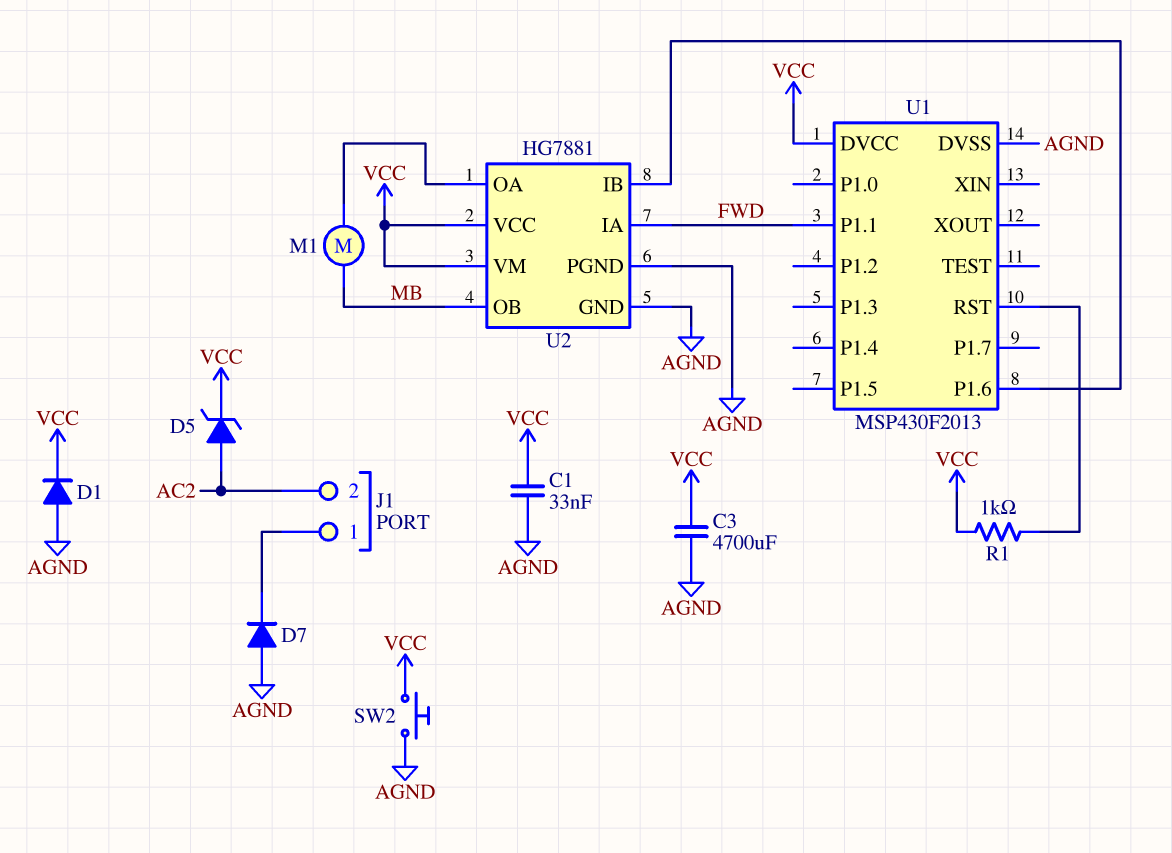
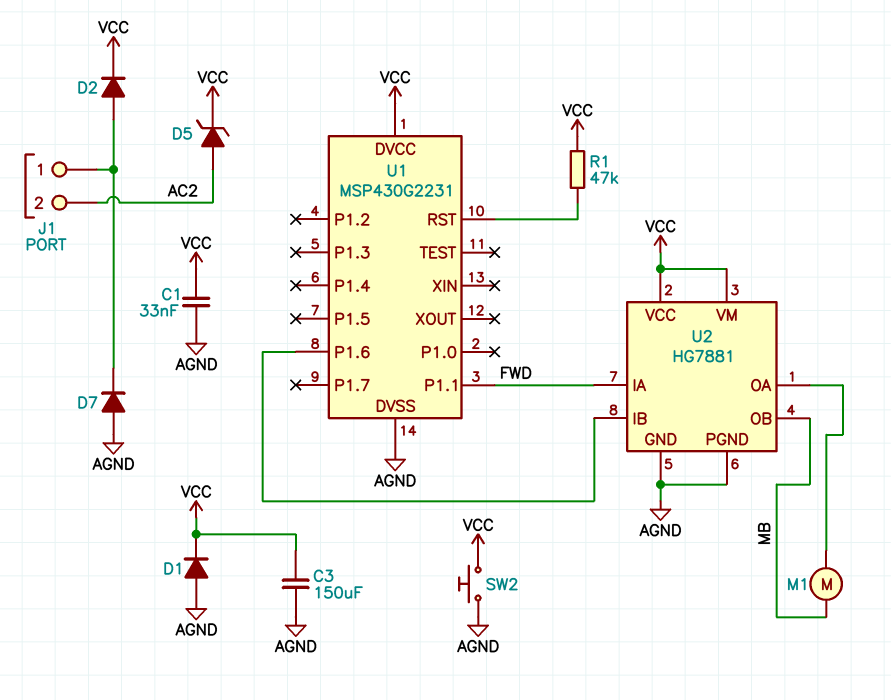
C3: 4700uF (AGND, VCC) -> 150uF (AGND, VCC)
D2: none -> diode (A J1/1, K VCC)
R1: 1k (U1/RST, VCC) -> 47k (U1/RST, VCC)
U1: MSP430F2013 -> MSP430G2231

